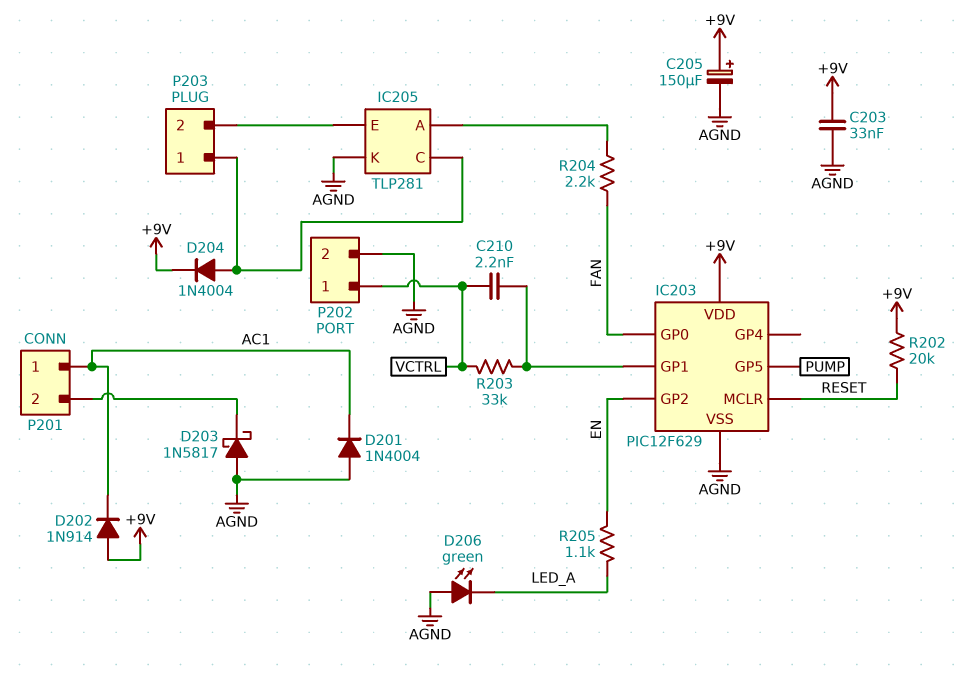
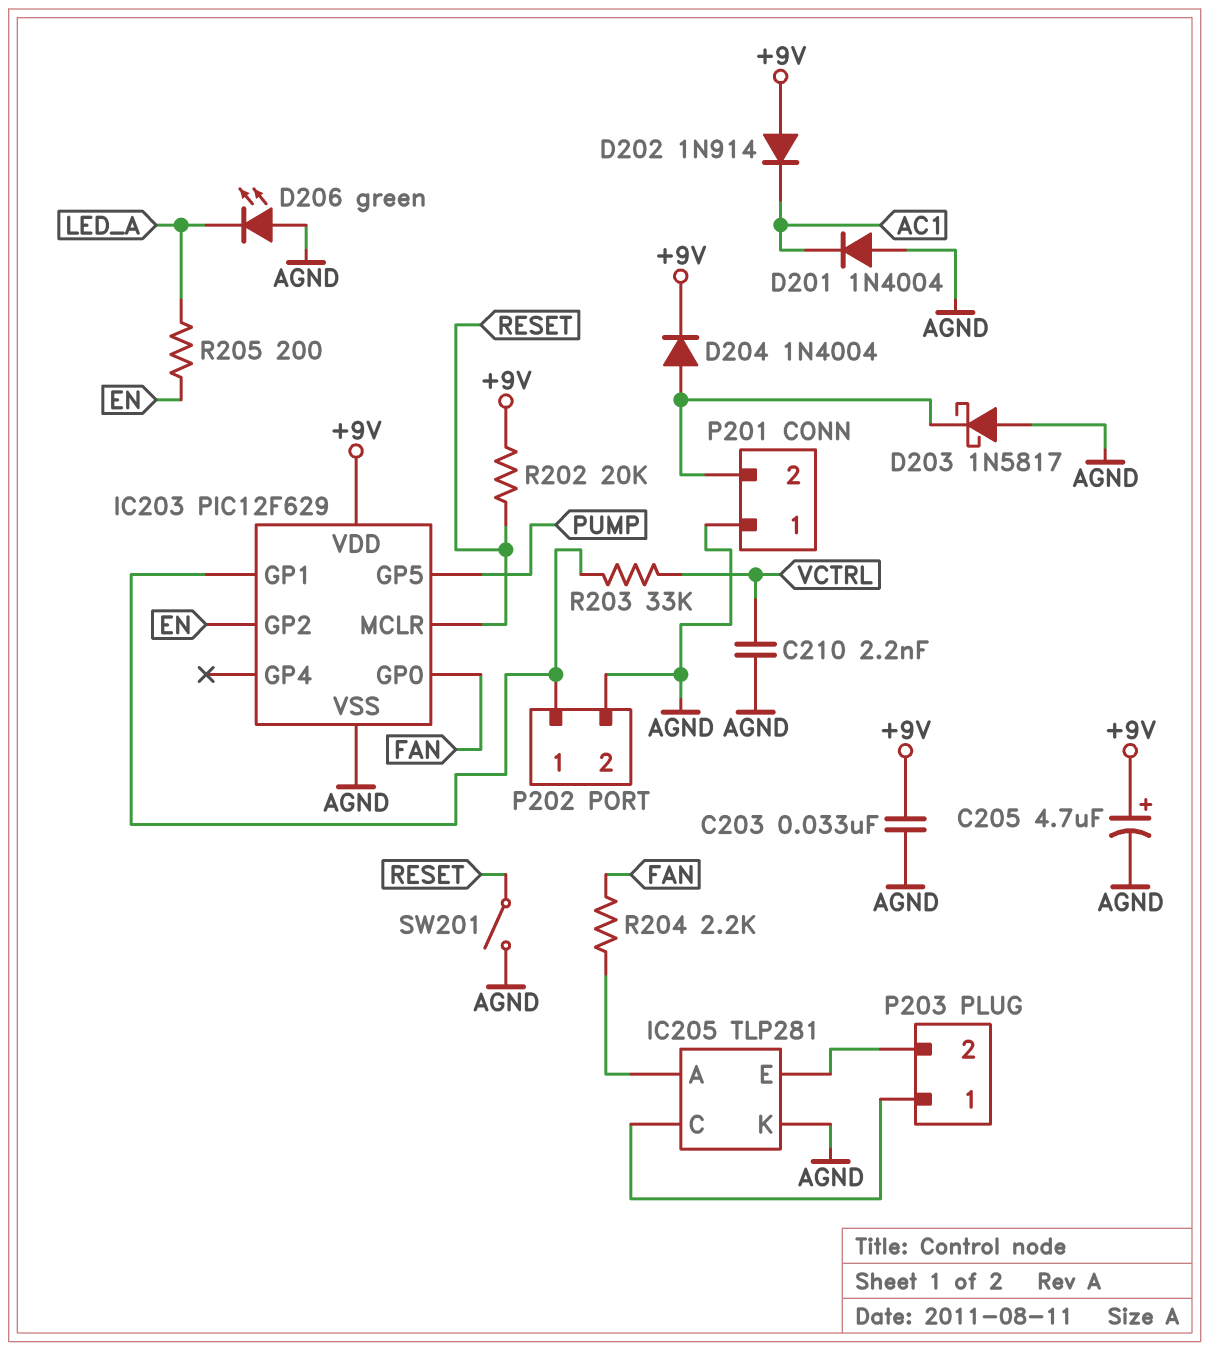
C205: 150uF (plus +9V, minus AGND) -> 4.7uF (plus +9V, minus AGND)
C210: 2.2nF (IC203/GP1, VCTRL) -> 2.2nF (AGND, VCTRL)
D204: diode 1N4004 (A IC205/C, K +9V) -> diode 1N4004 (A P201/2, K +9V)
P201 pin 1: AC1 -> AGND
P202 pin 1: VCTRL -> IC203/GP1
R205: 1.1k (EN, LED_A) -> 200 (EN, LED_A)
SW201: none -> switch (AGND, RESET)

